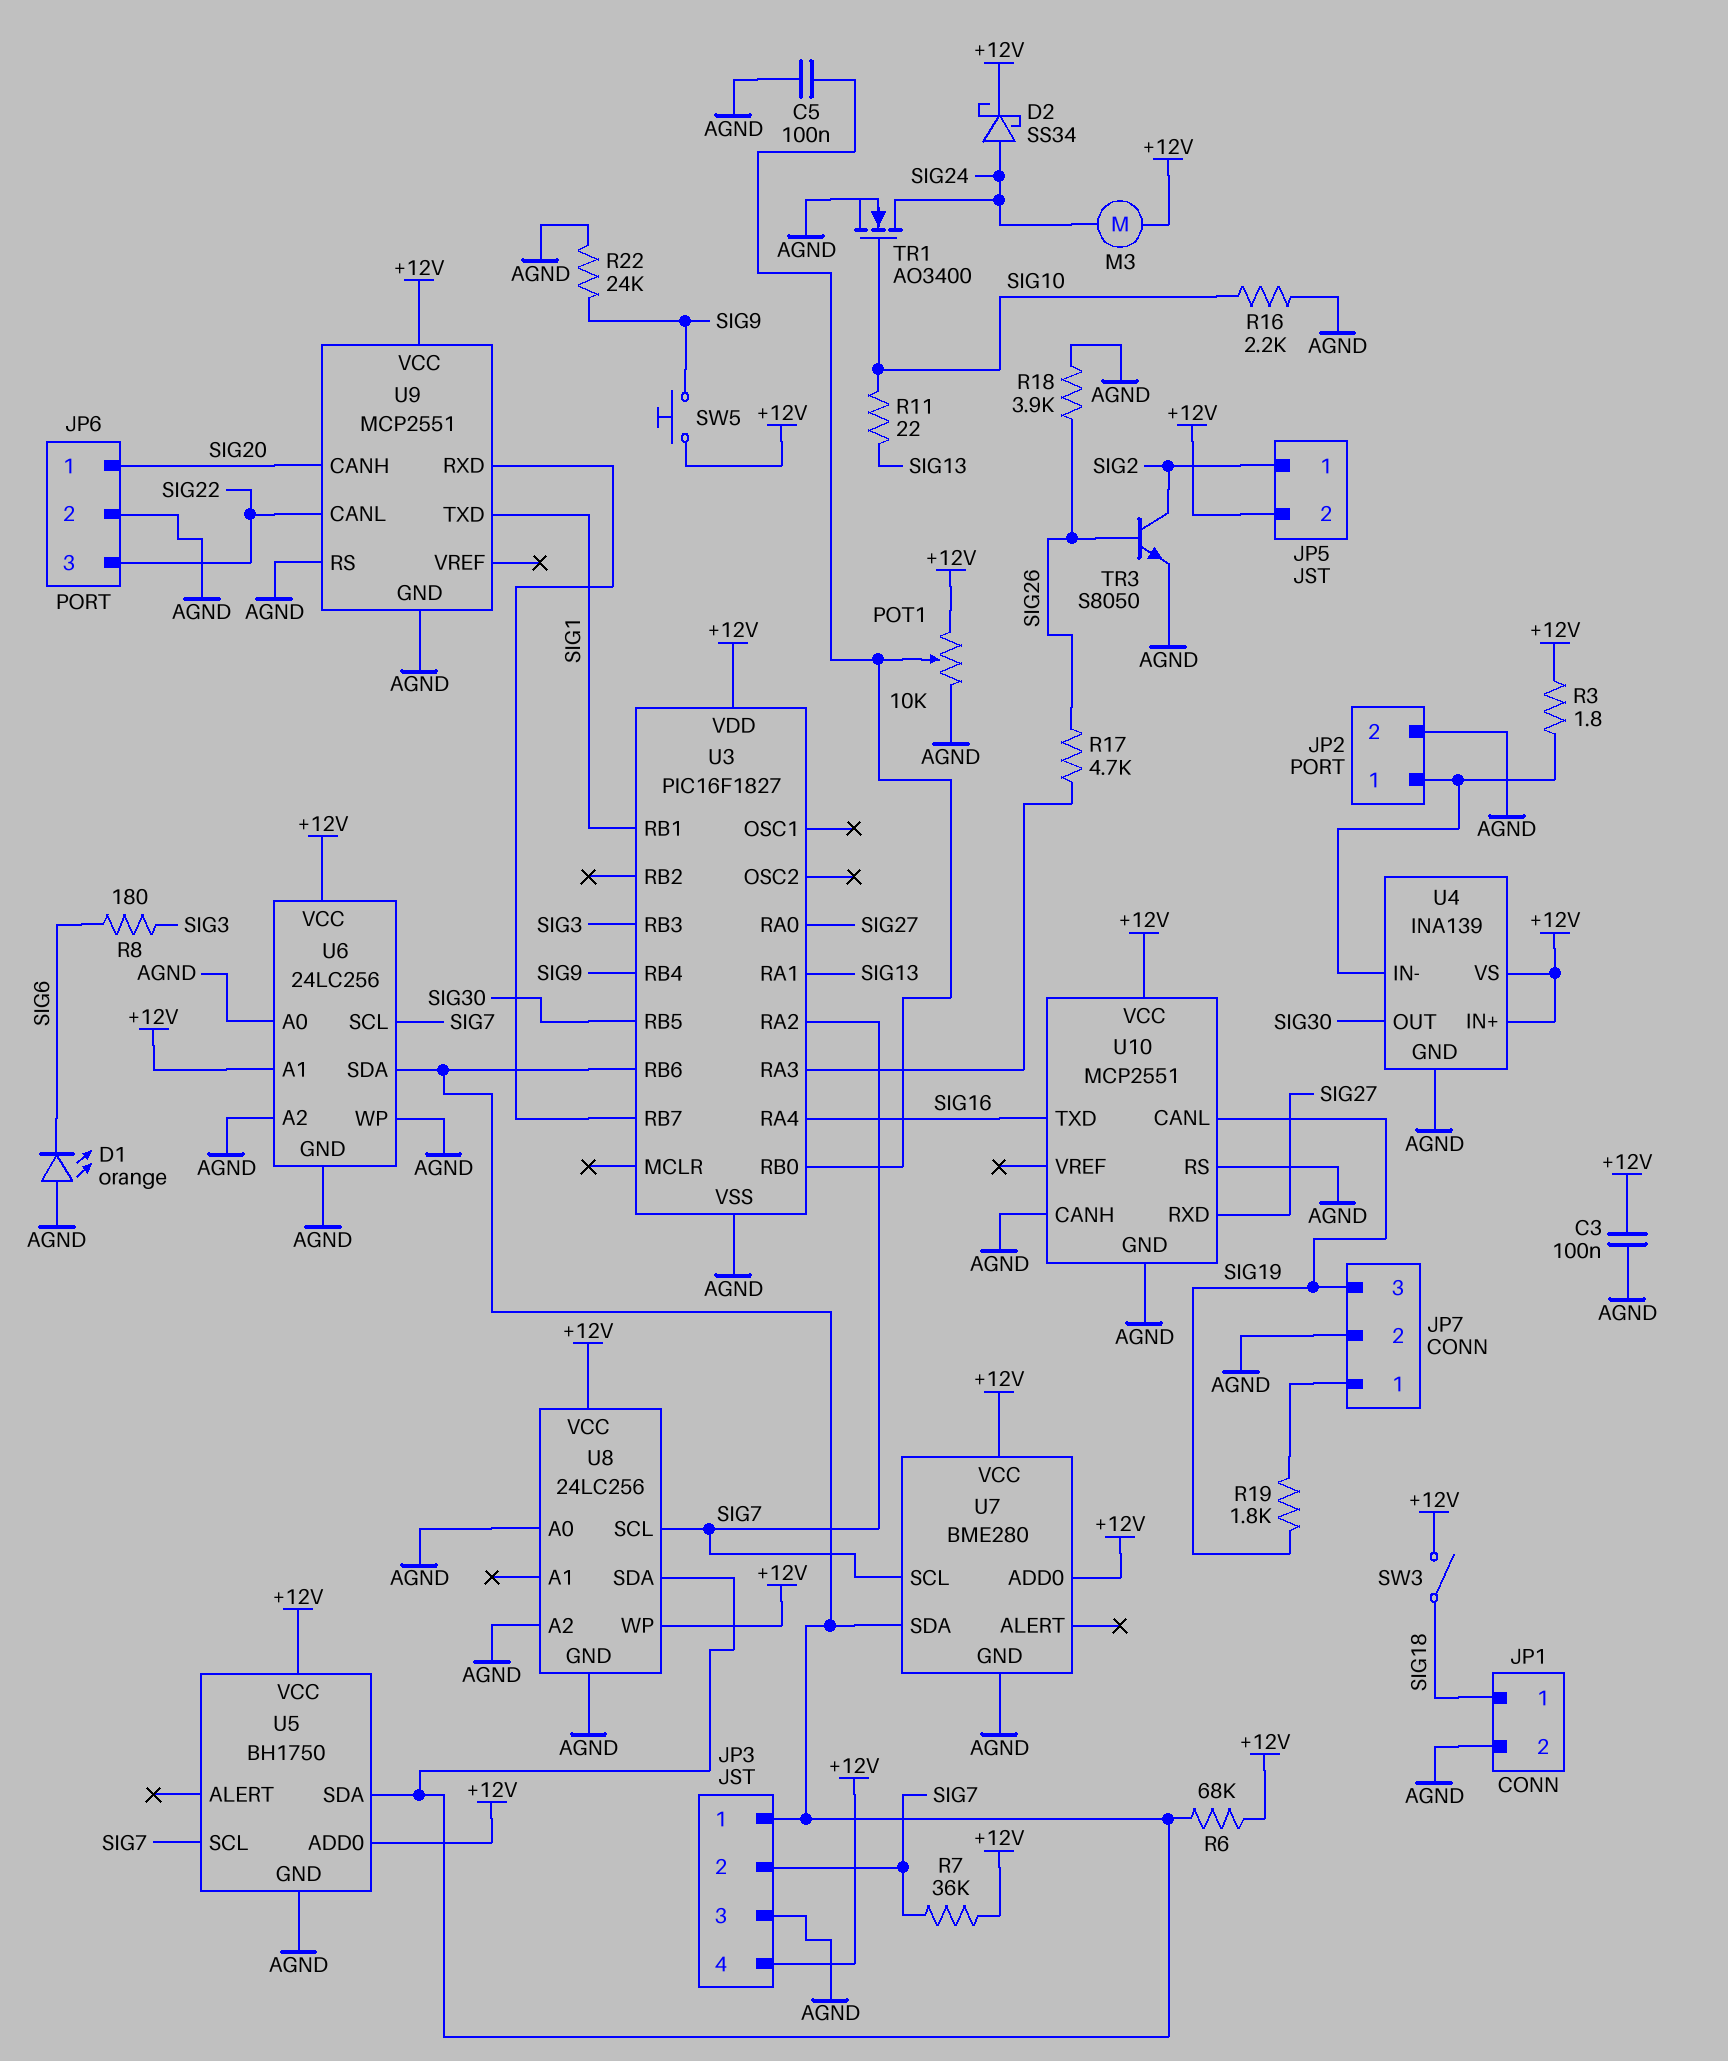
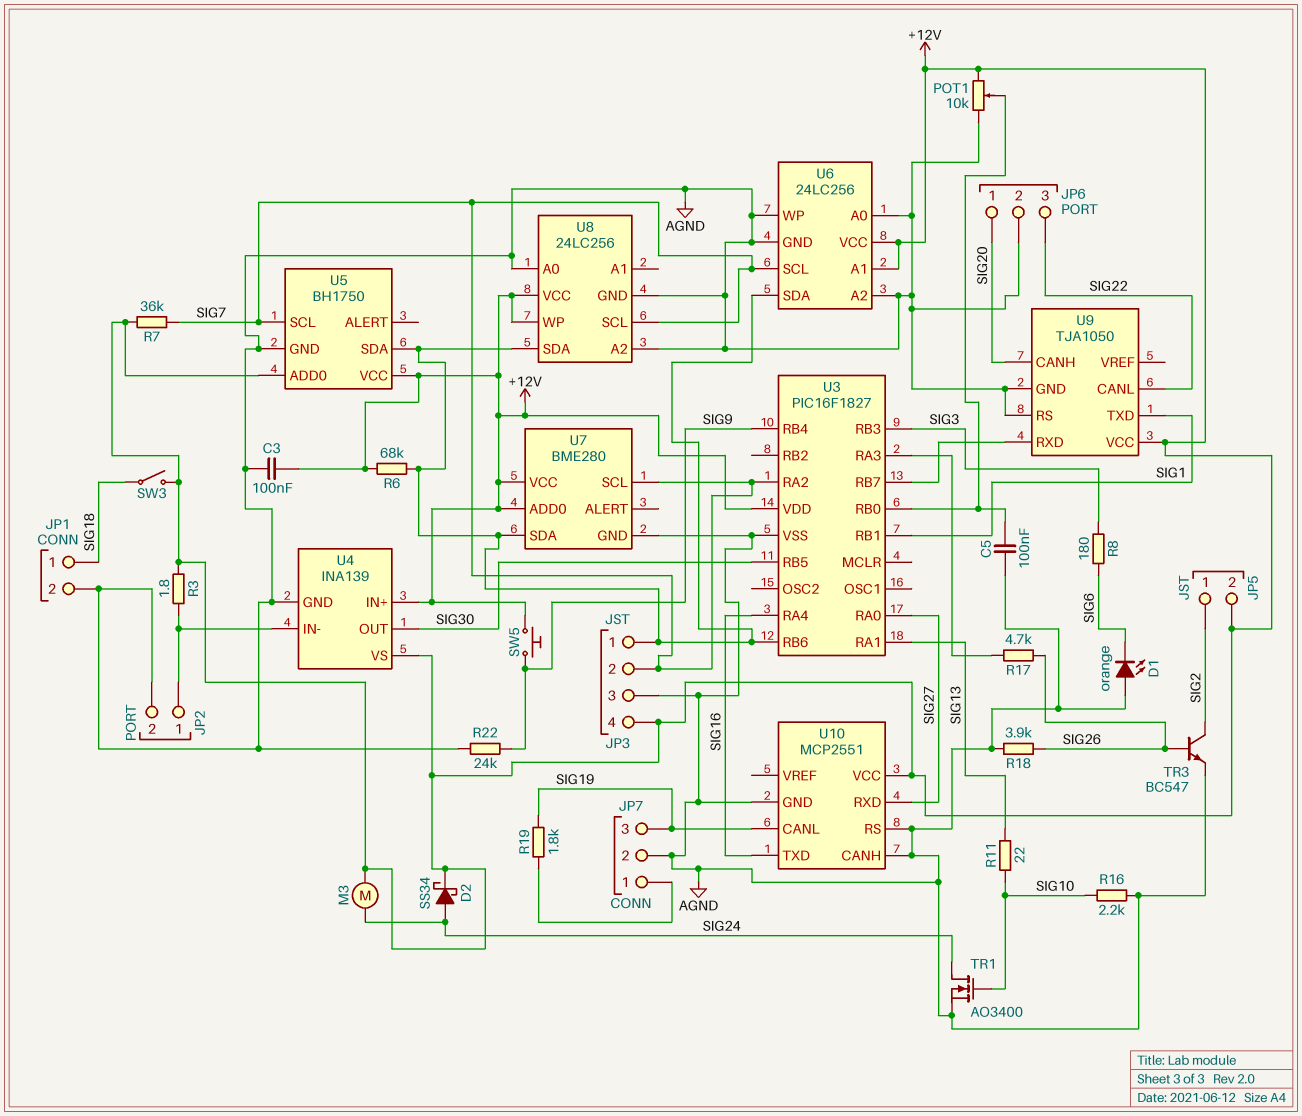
TR3: NPN S8050 (B SIG26, C SIG2, E AGND) -> NPN BC547 (B SIG26, C SIG2, E AGND)
U9: MCP2551 -> TJA1050

